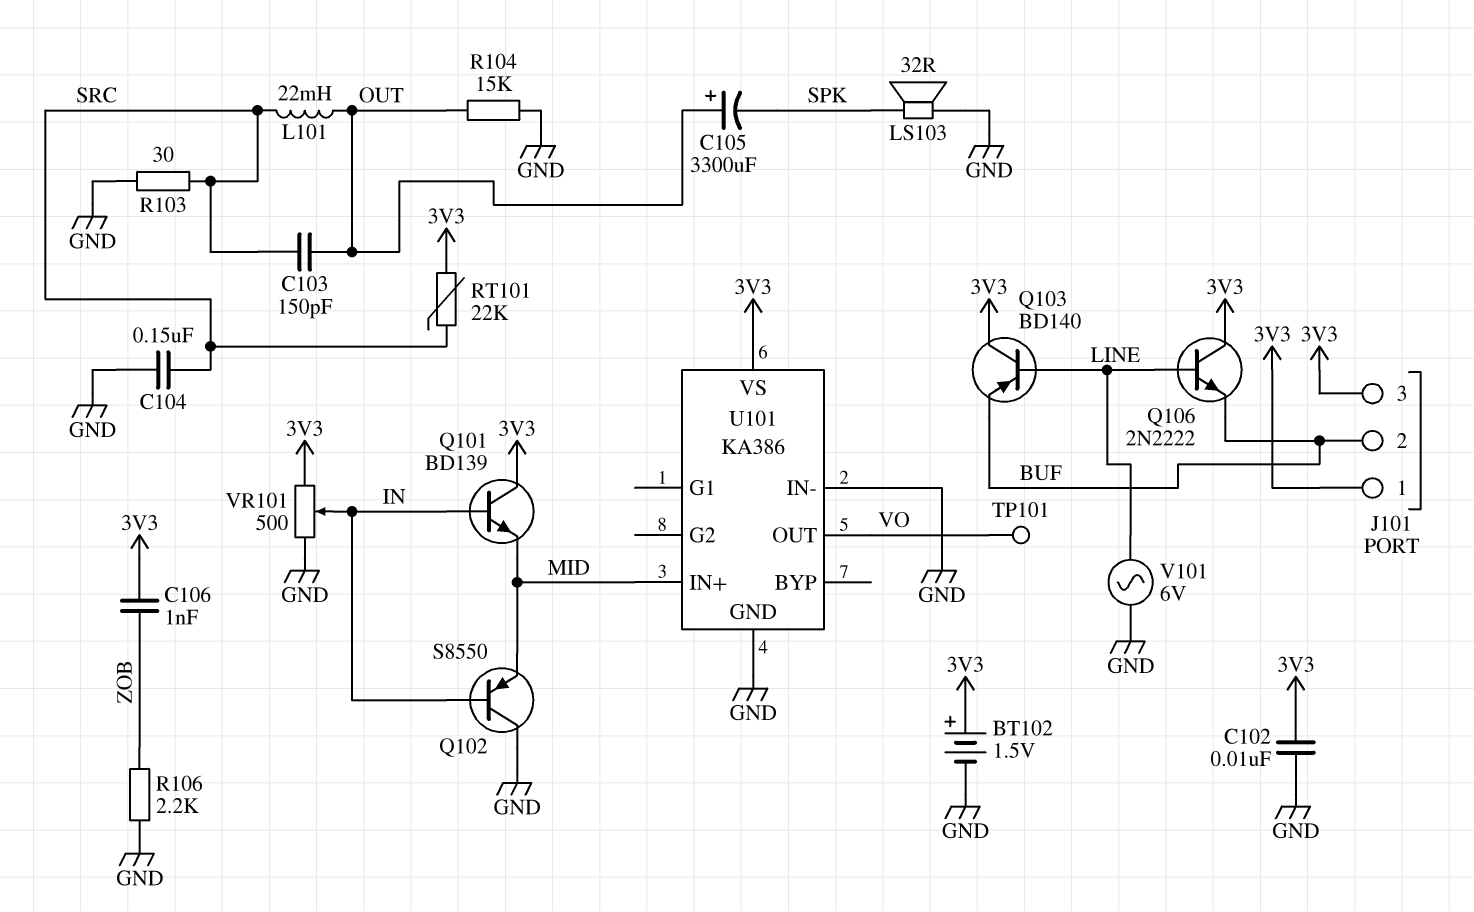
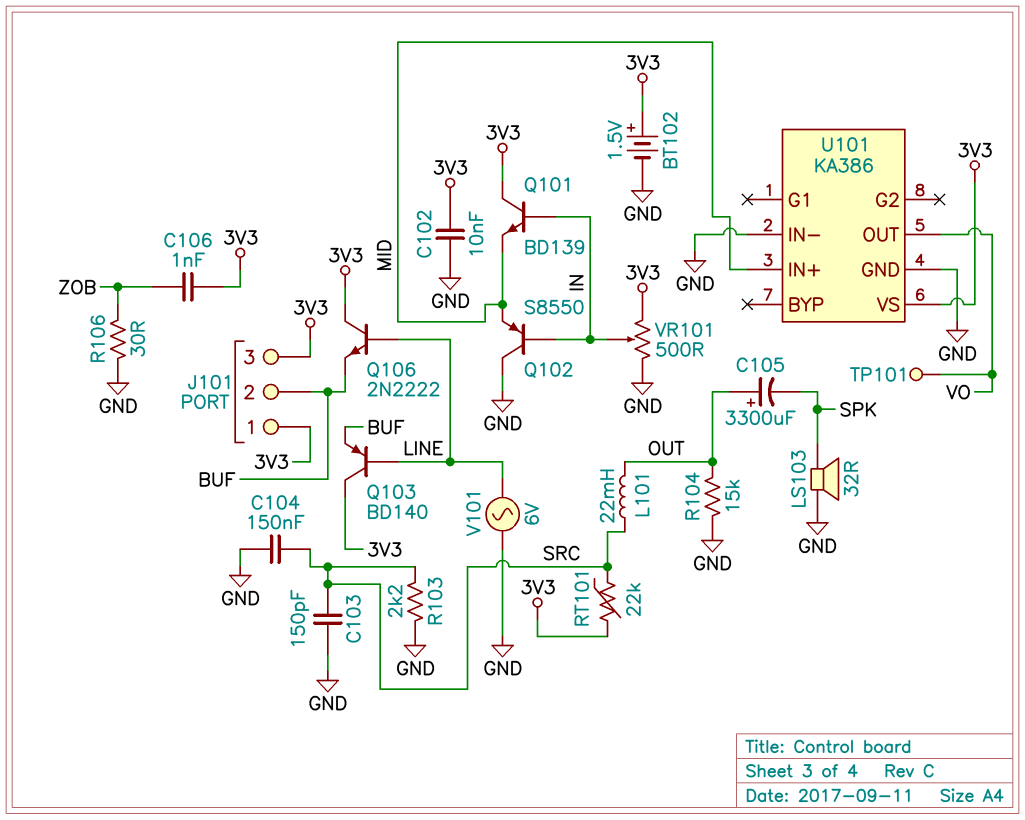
C103: 150pF (OUT, SRC) -> 150pF (GND, SRC)
R103: 30 (GND, SRC) -> 2.2k (GND, SRC)
R106: 2.2k (GND, ZOB) -> 30 (GND, ZOB)

